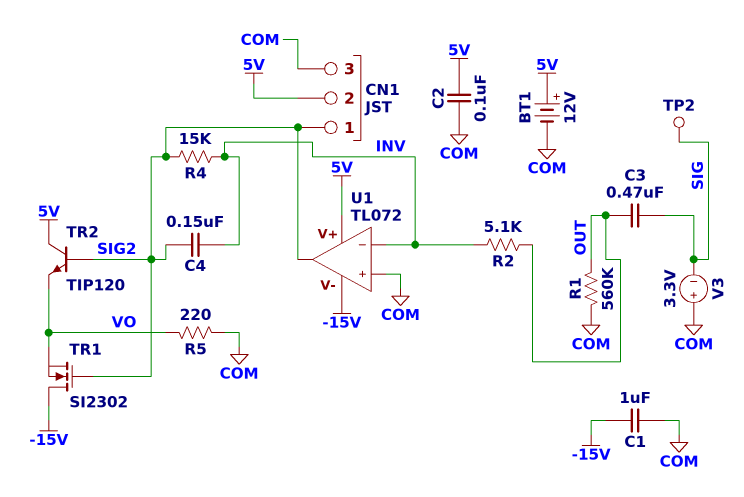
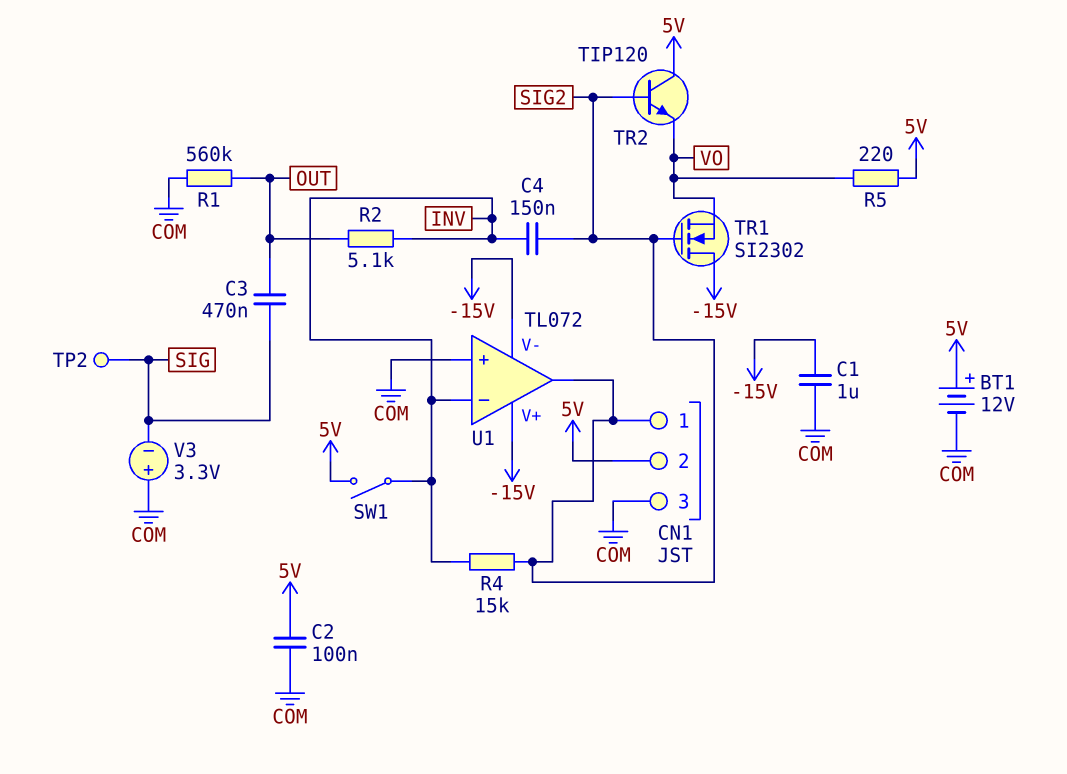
R5: 220 (COM, VO) -> 220 (5V, VO)
SW1: none -> switch (5V, INV)
U1 pin V+: 5V -> -15V

